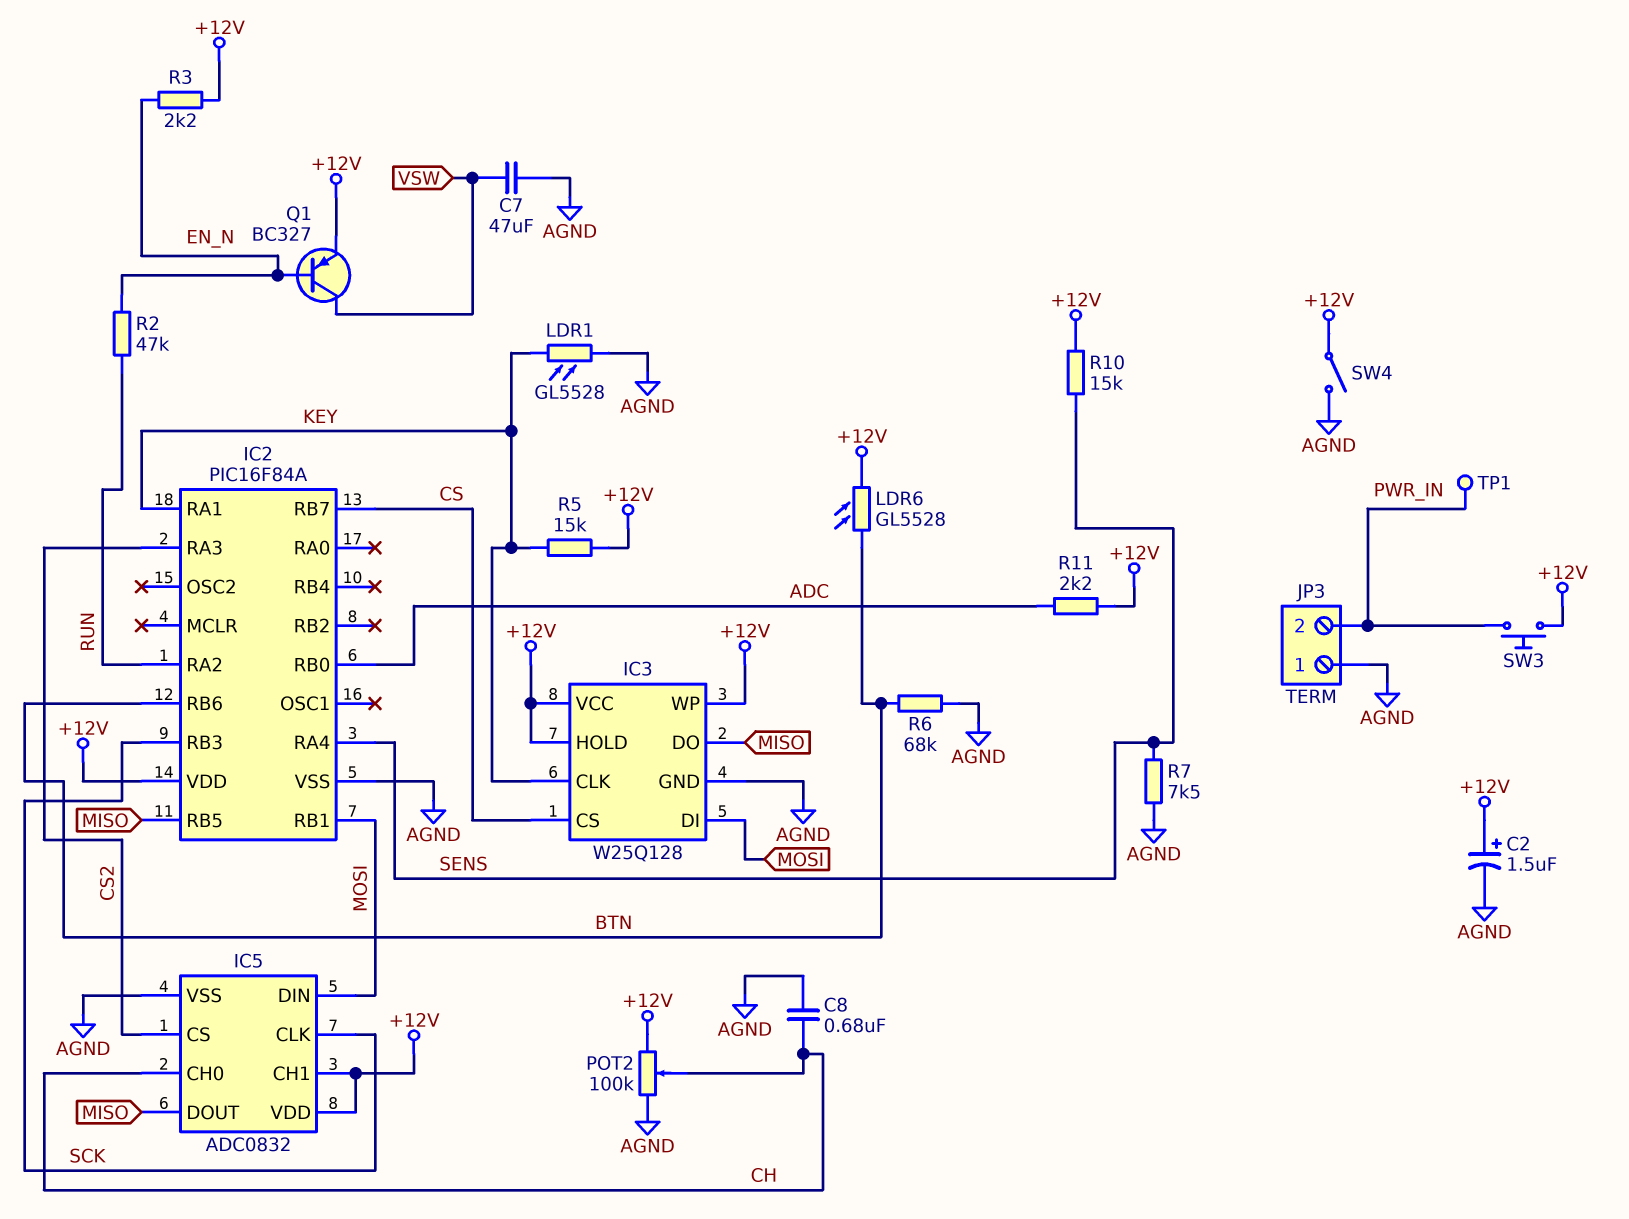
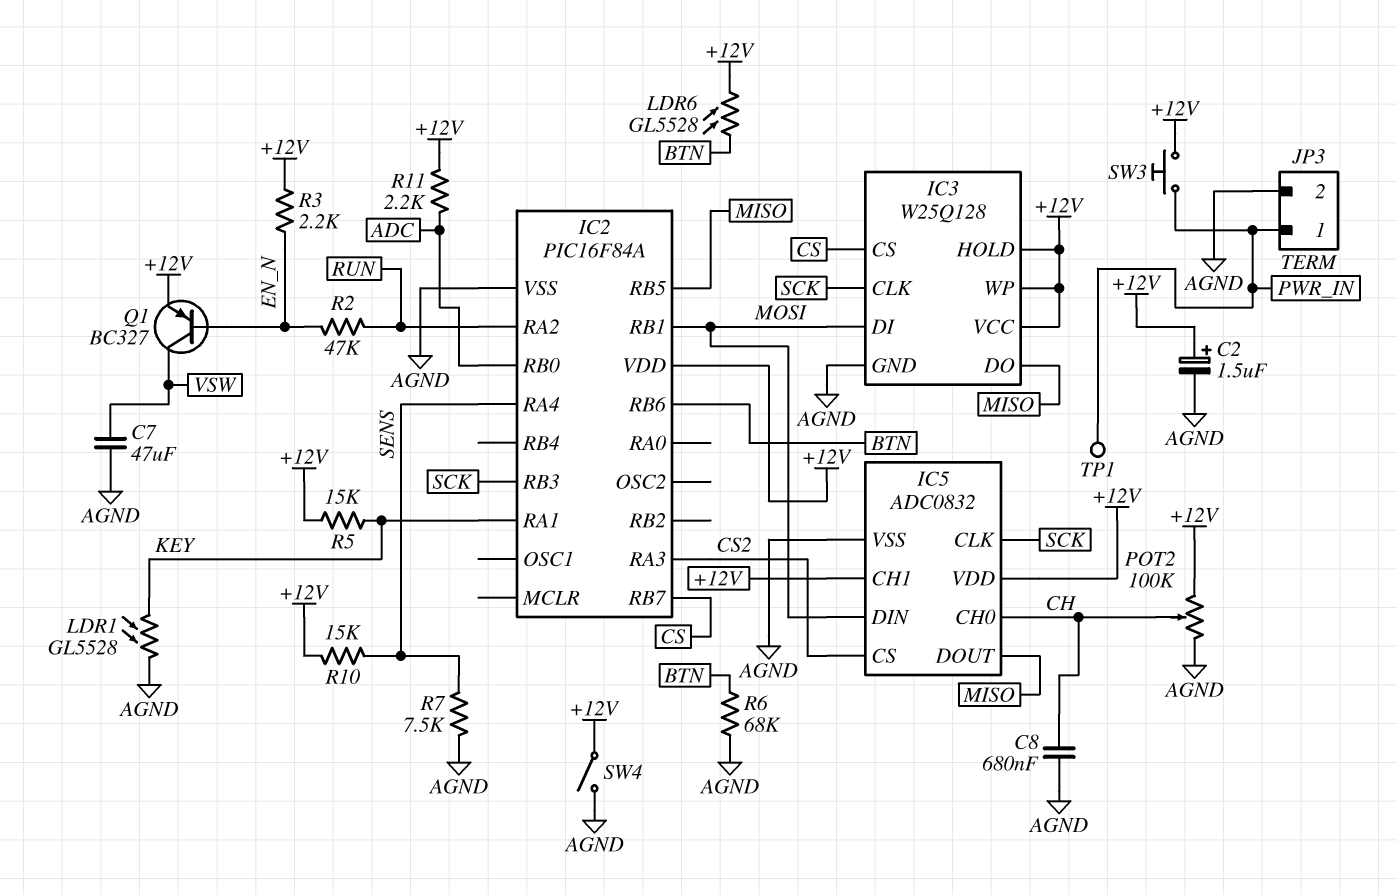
IC3 pin CLK: KEY -> SCK
JP3 pin 1: AGND -> PWR_IN
JP3 pin 2: PWR_IN -> AGND

